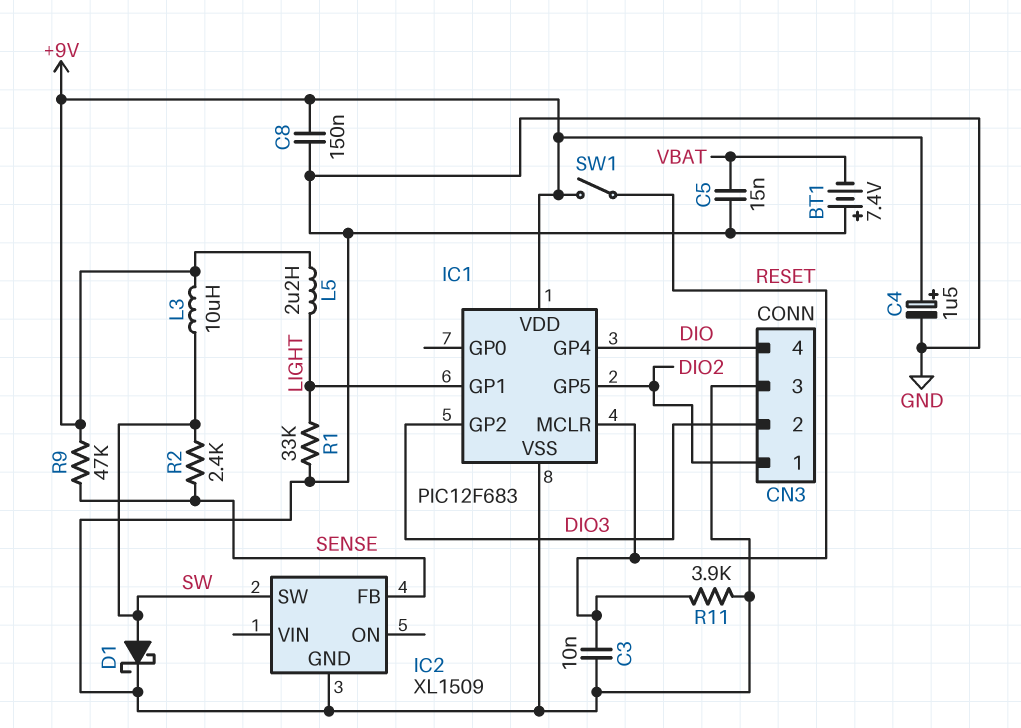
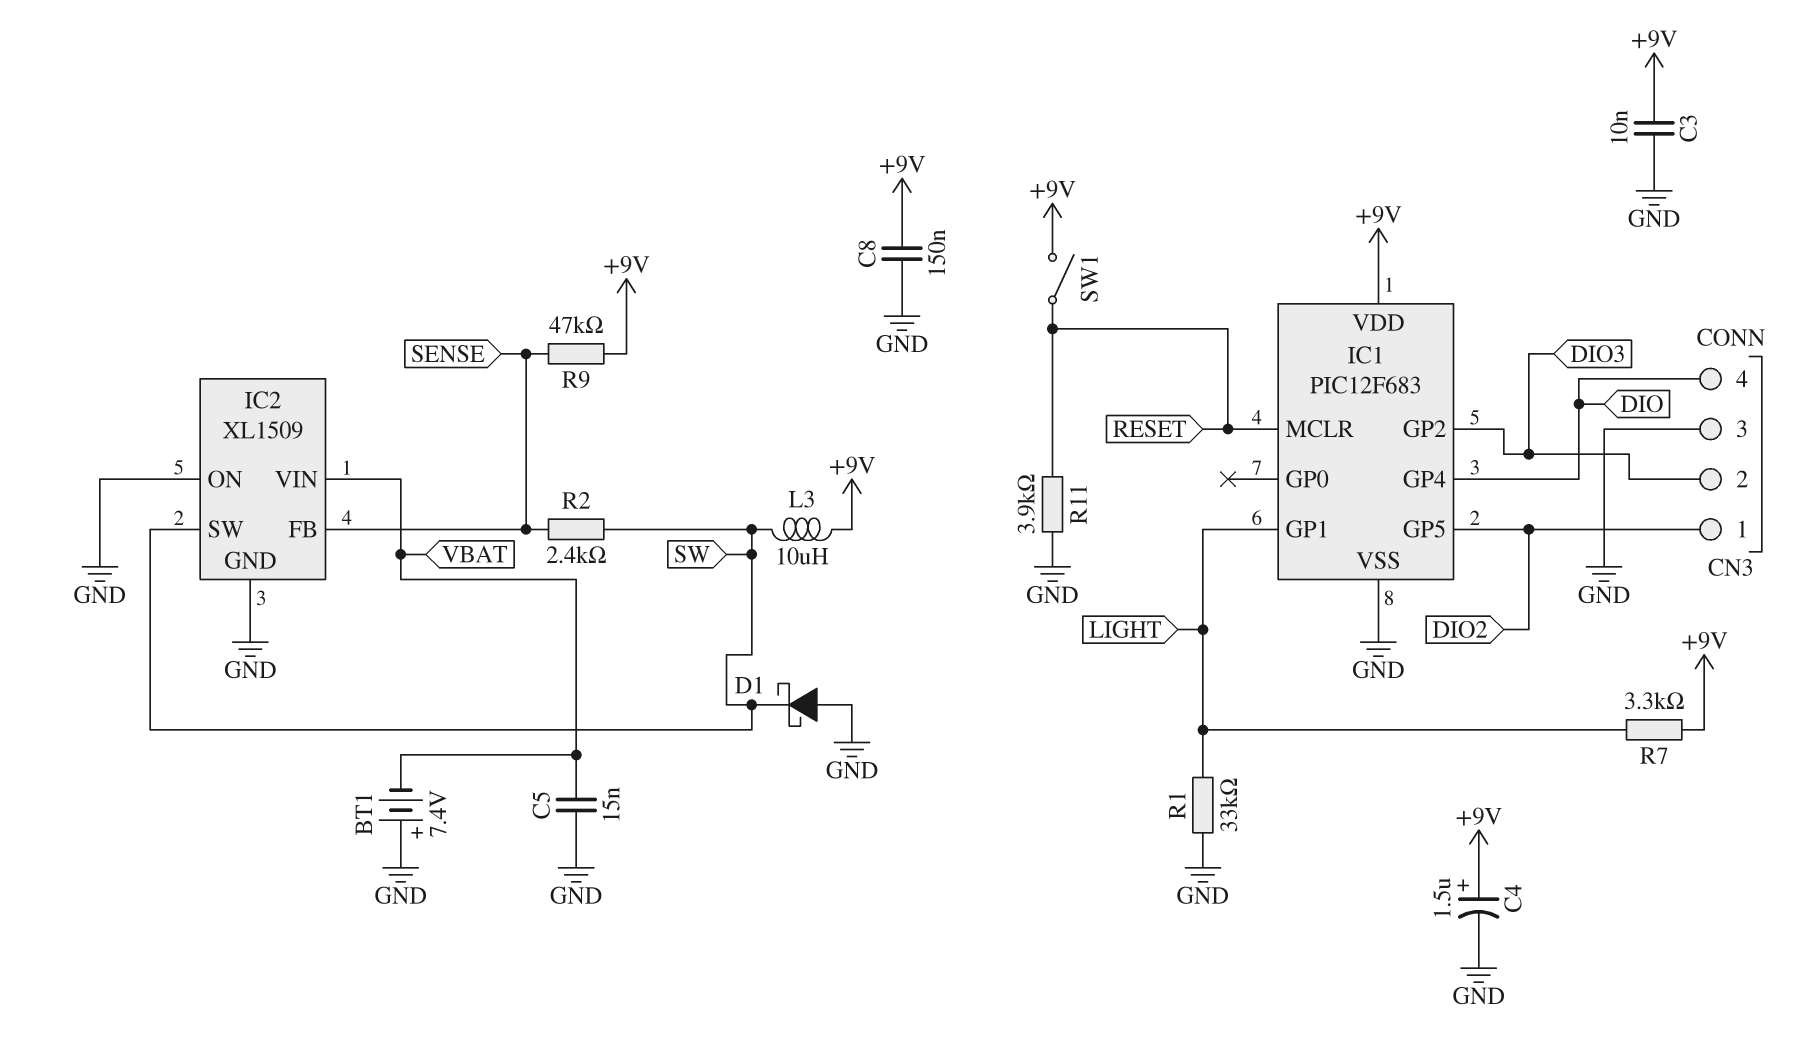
C3: 10nF (GND, RESET) -> 10nF (+9V, GND)
D1: schottky (A SW, K GND) -> schottky (A GND, K SW)
IC2 pin ON: none -> GND
IC2 pin VIN: none -> VBAT
L5: 2.2uH (+9V, LIGHT) -> none
R7: none -> 3.3k (+9V, LIGHT)

